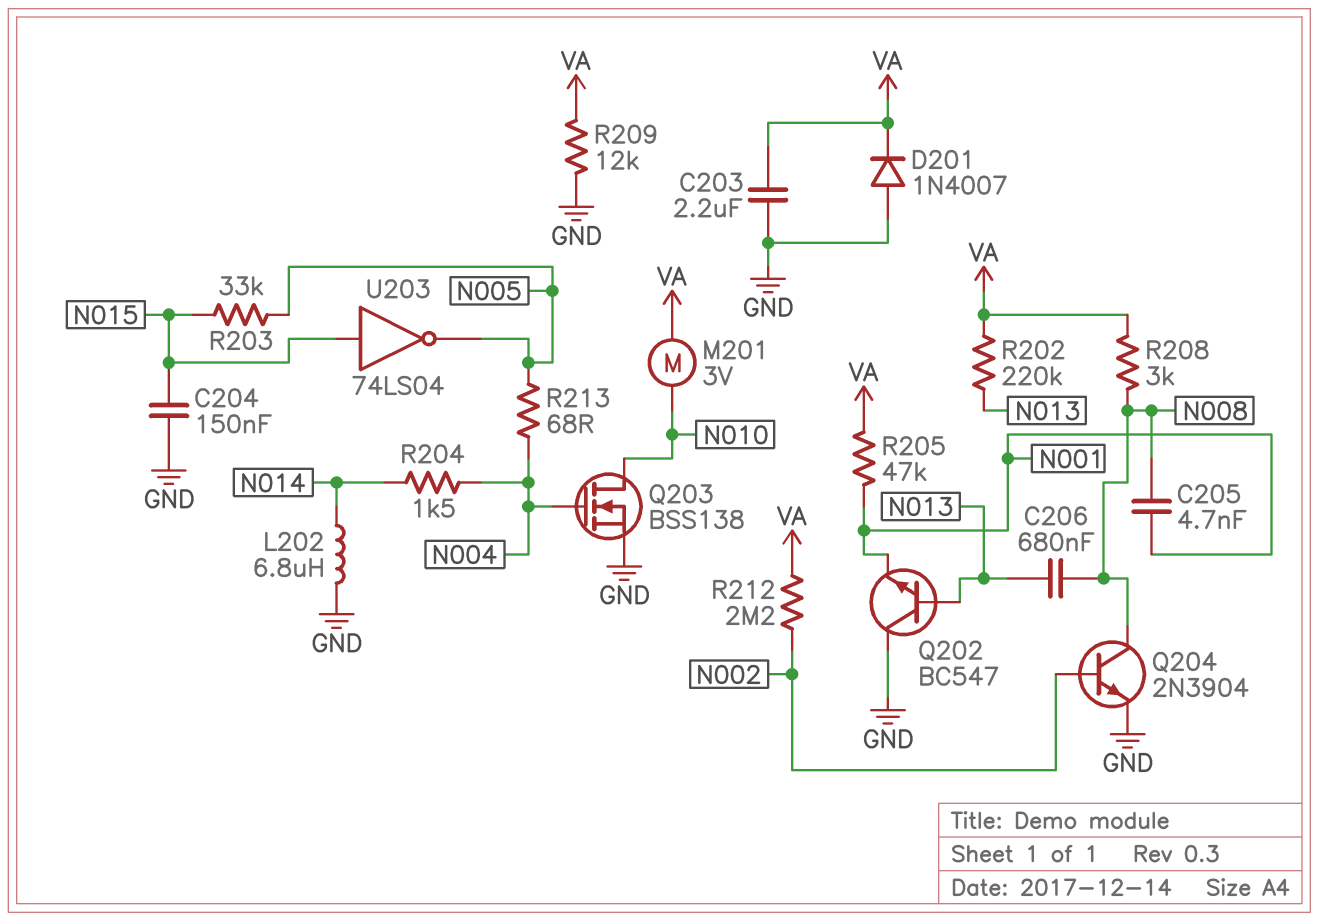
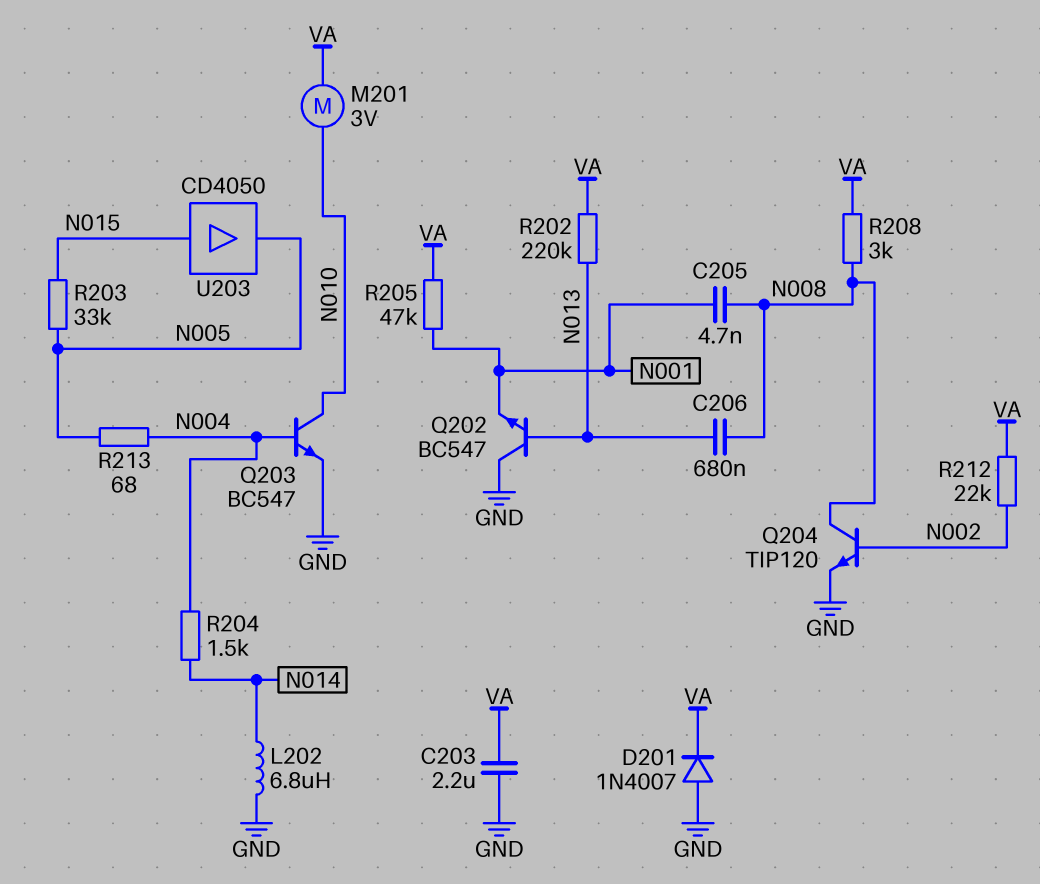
C204: 150nF (GND, N015) -> none
Q203: NMOS BSS138 (G N004, D N010, S GND) -> NPN BC547 (B N004, C N010, E GND)
Q204: NPN 2N3904 (B N002, C N008, E GND) -> NPN TIP120 (B N002, C N008, E GND)
R209: 12k (GND, VA) -> none
R212: 2.2M (N002, VA) -> 22k (N002, VA)
U203: NOT 74LS04 (in N015, out N005) -> buffer CD4050 (in N015, out N005)

